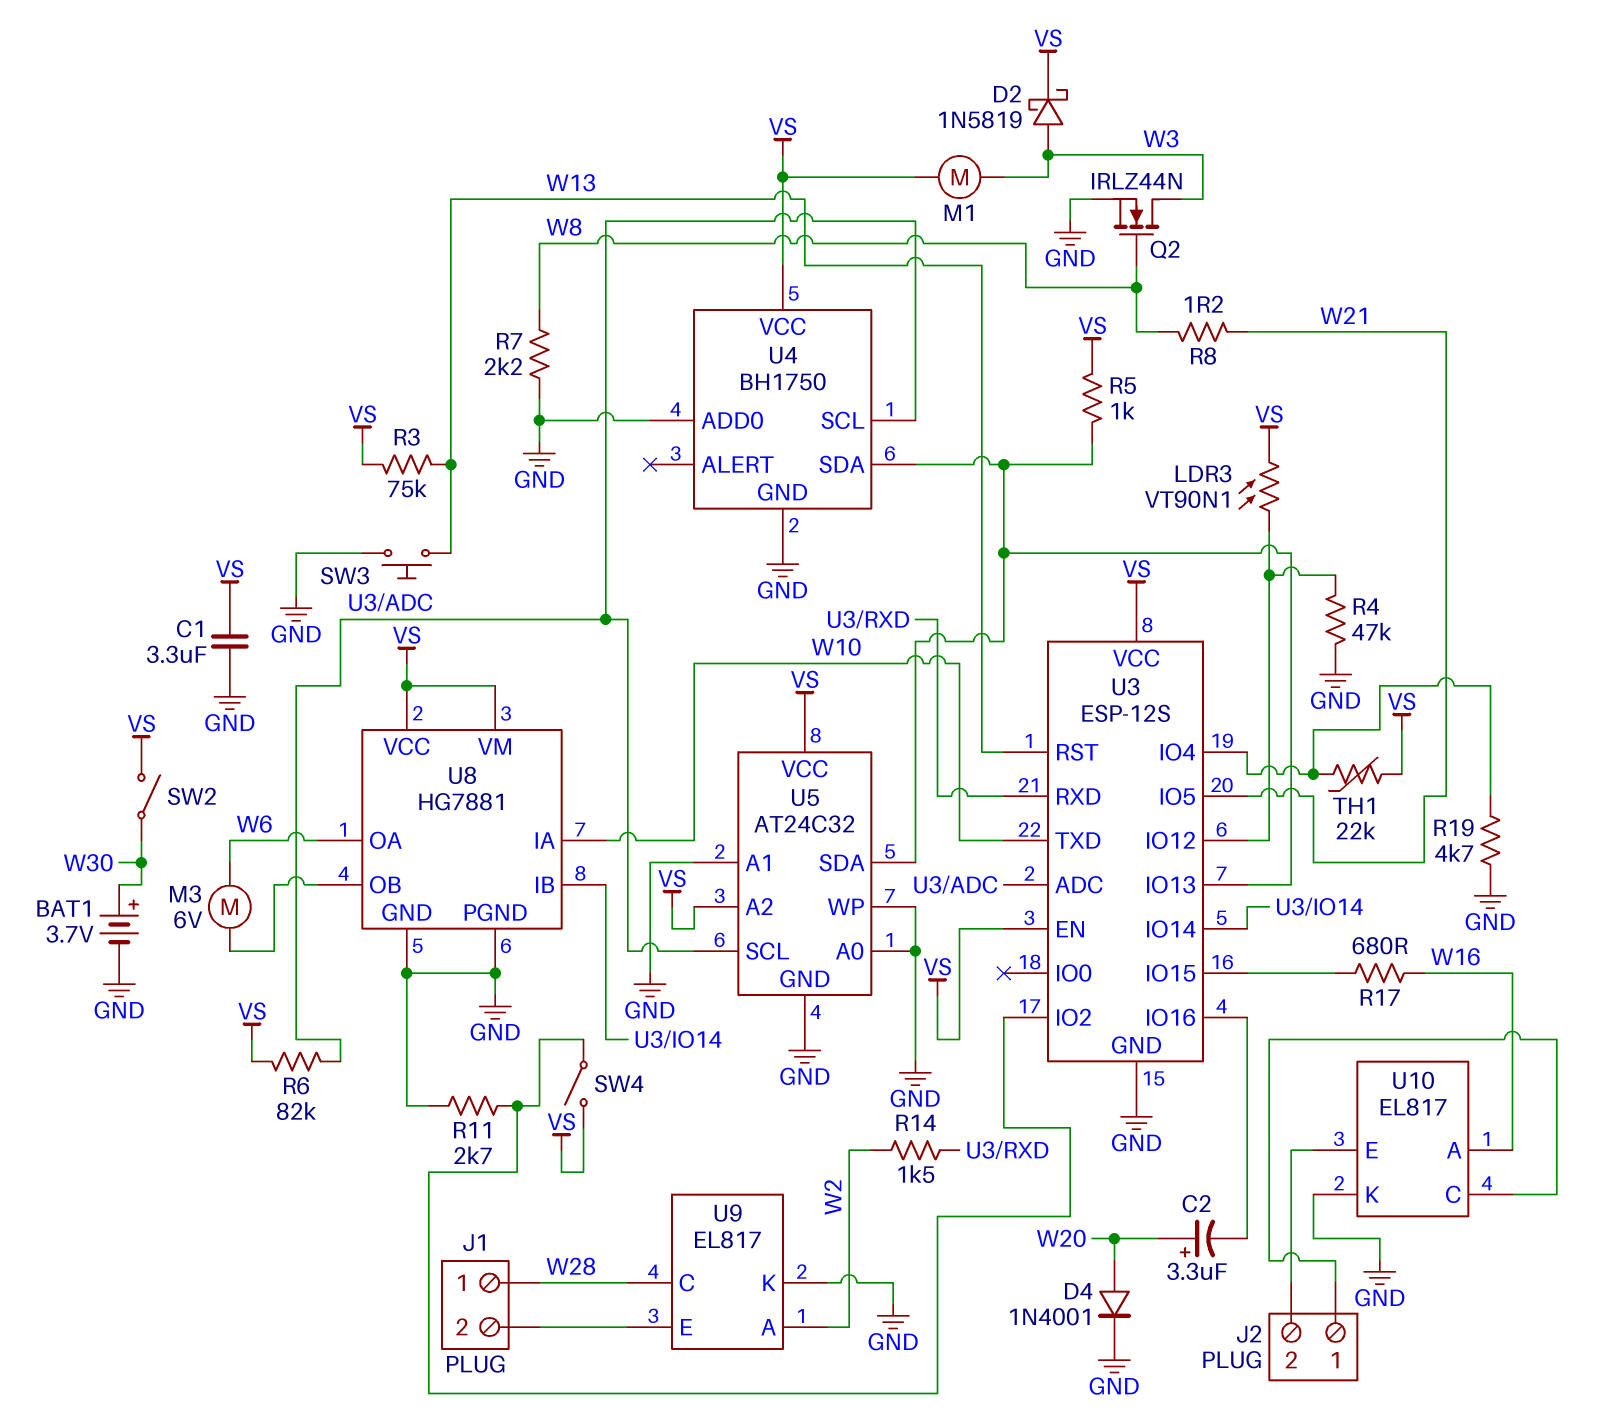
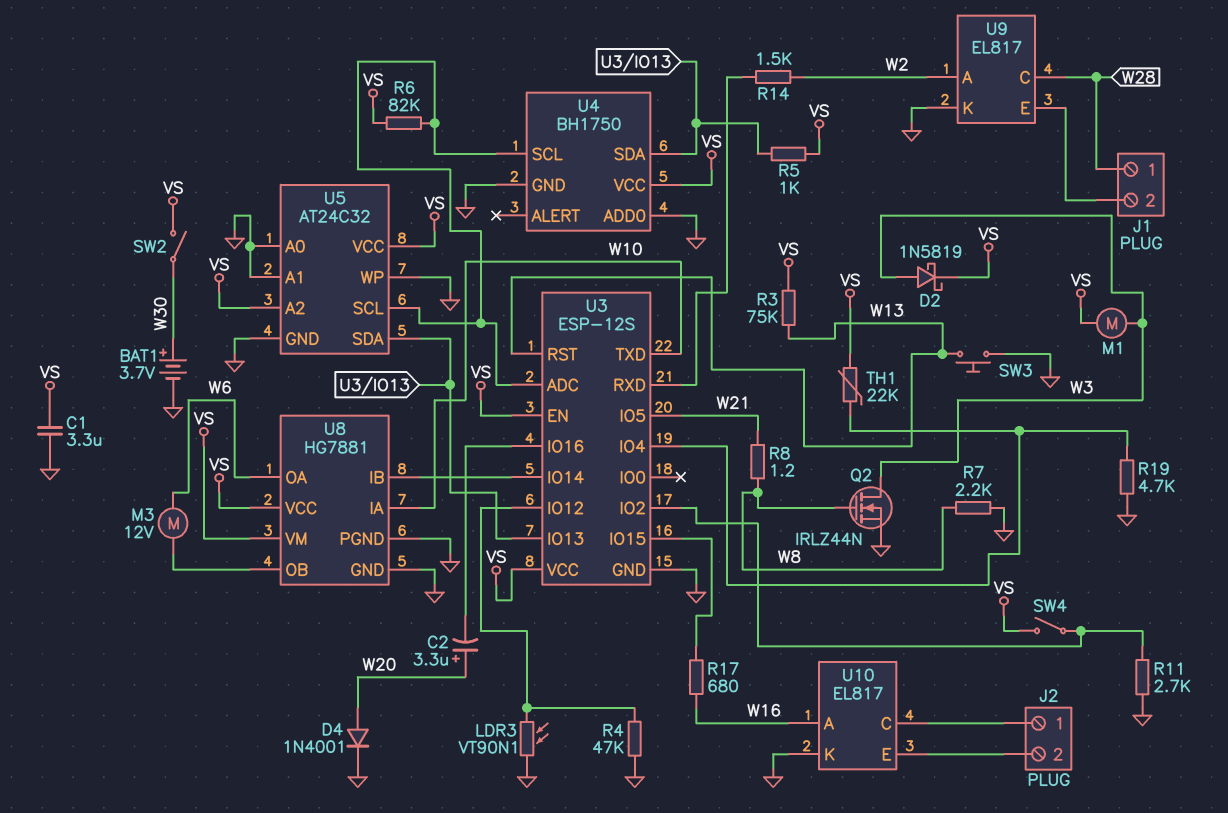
LDR3: VT90N1 (U3/IO12, VS) -> VT90N1 (GND, U3/IO12)
M3: motor 6V (U8/OB, W6) -> motor 12V (U8/OB, W6)

